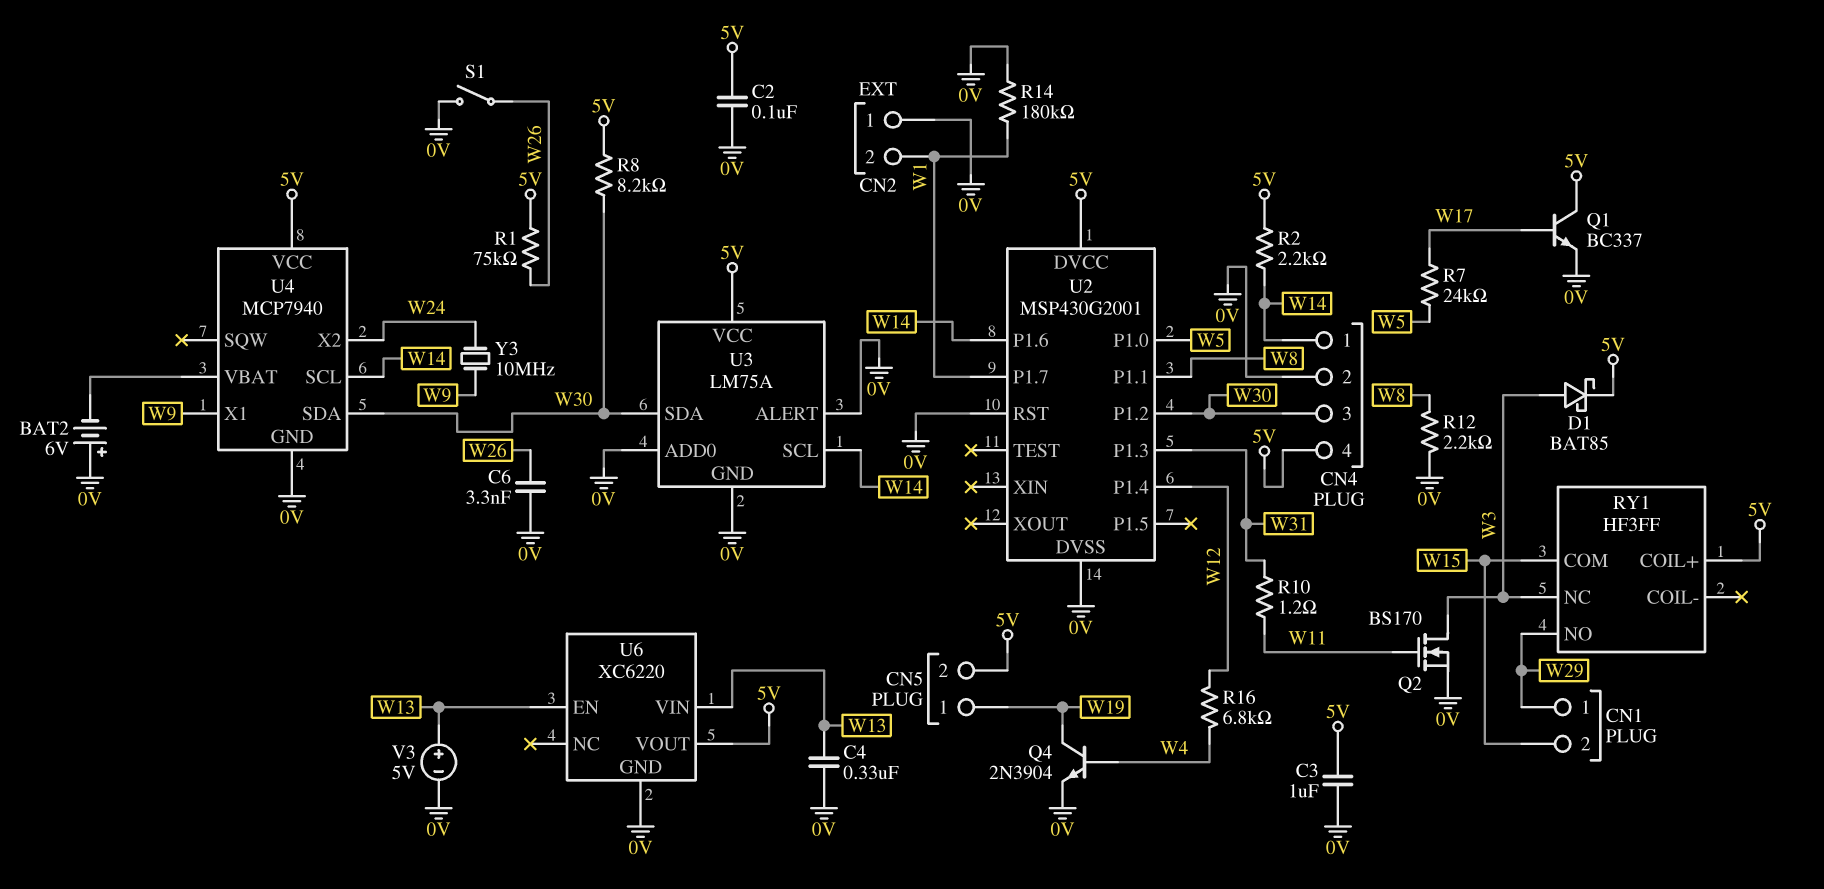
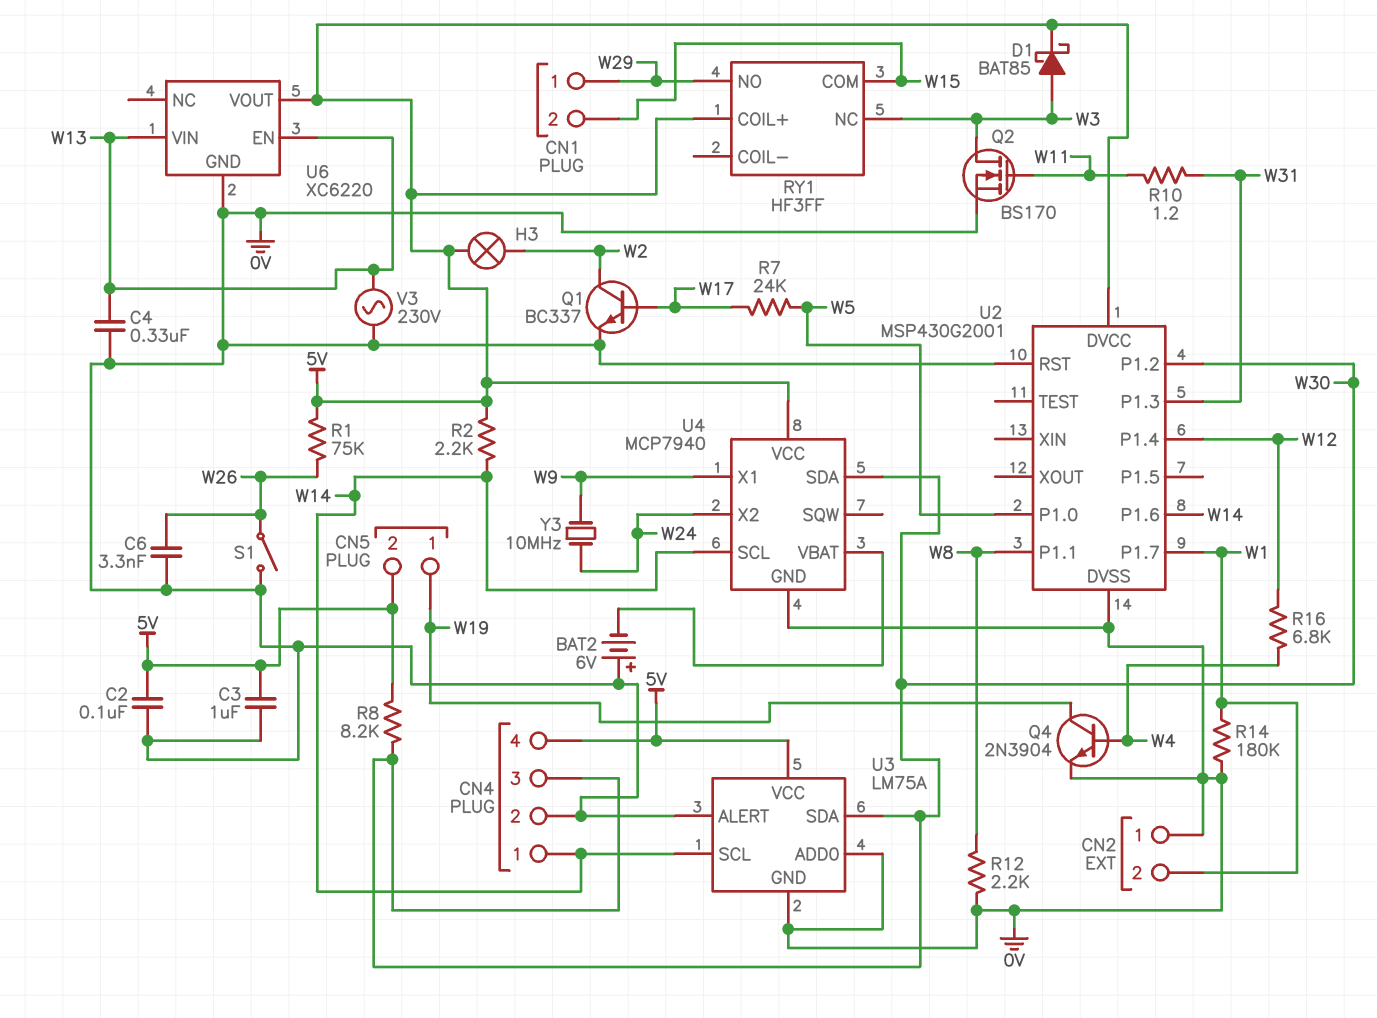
H3: none -> lamp (5V, W2)
Q1: NPN BC337 (B W17, C 5V, E 0V) -> NPN BC337 (B W17, C W2, E 0V)
V3: 5V (plus W13, minus 0V) -> AC 230V (0V, W13)

